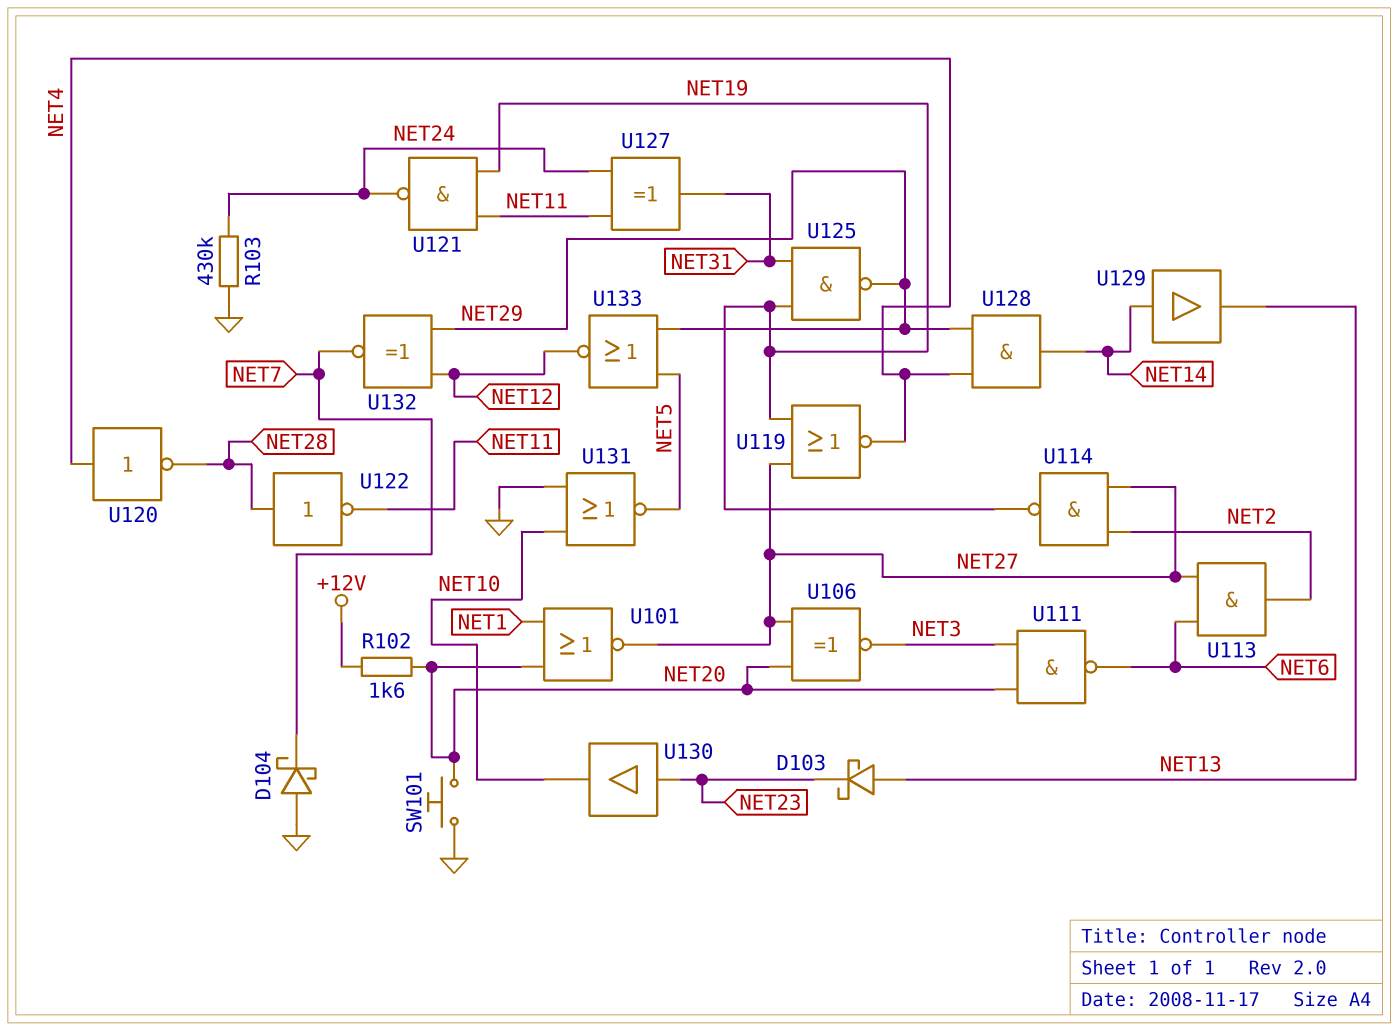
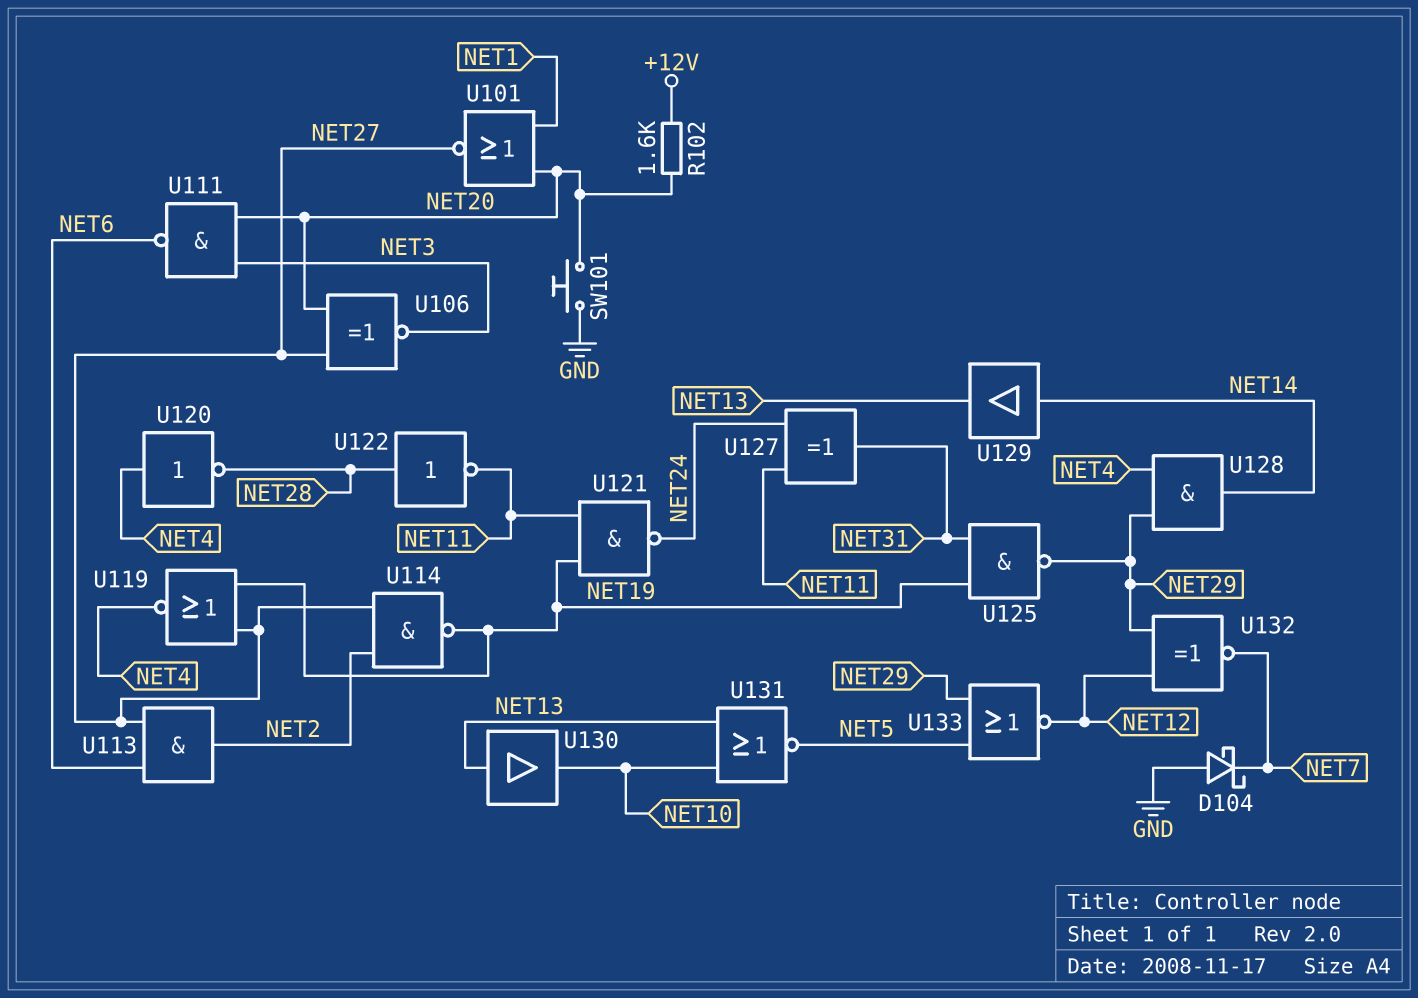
D103: schottky (A NET13, K NET23) -> none
R103: 430k (GND, NET24) -> none
U130: buffer (in NET23, out NET10) -> buffer (in NET13, out NET10)
U131: NOR (in GND, in NET10, out NET5) -> NOR (in NET10, in NET13, out NET5)

